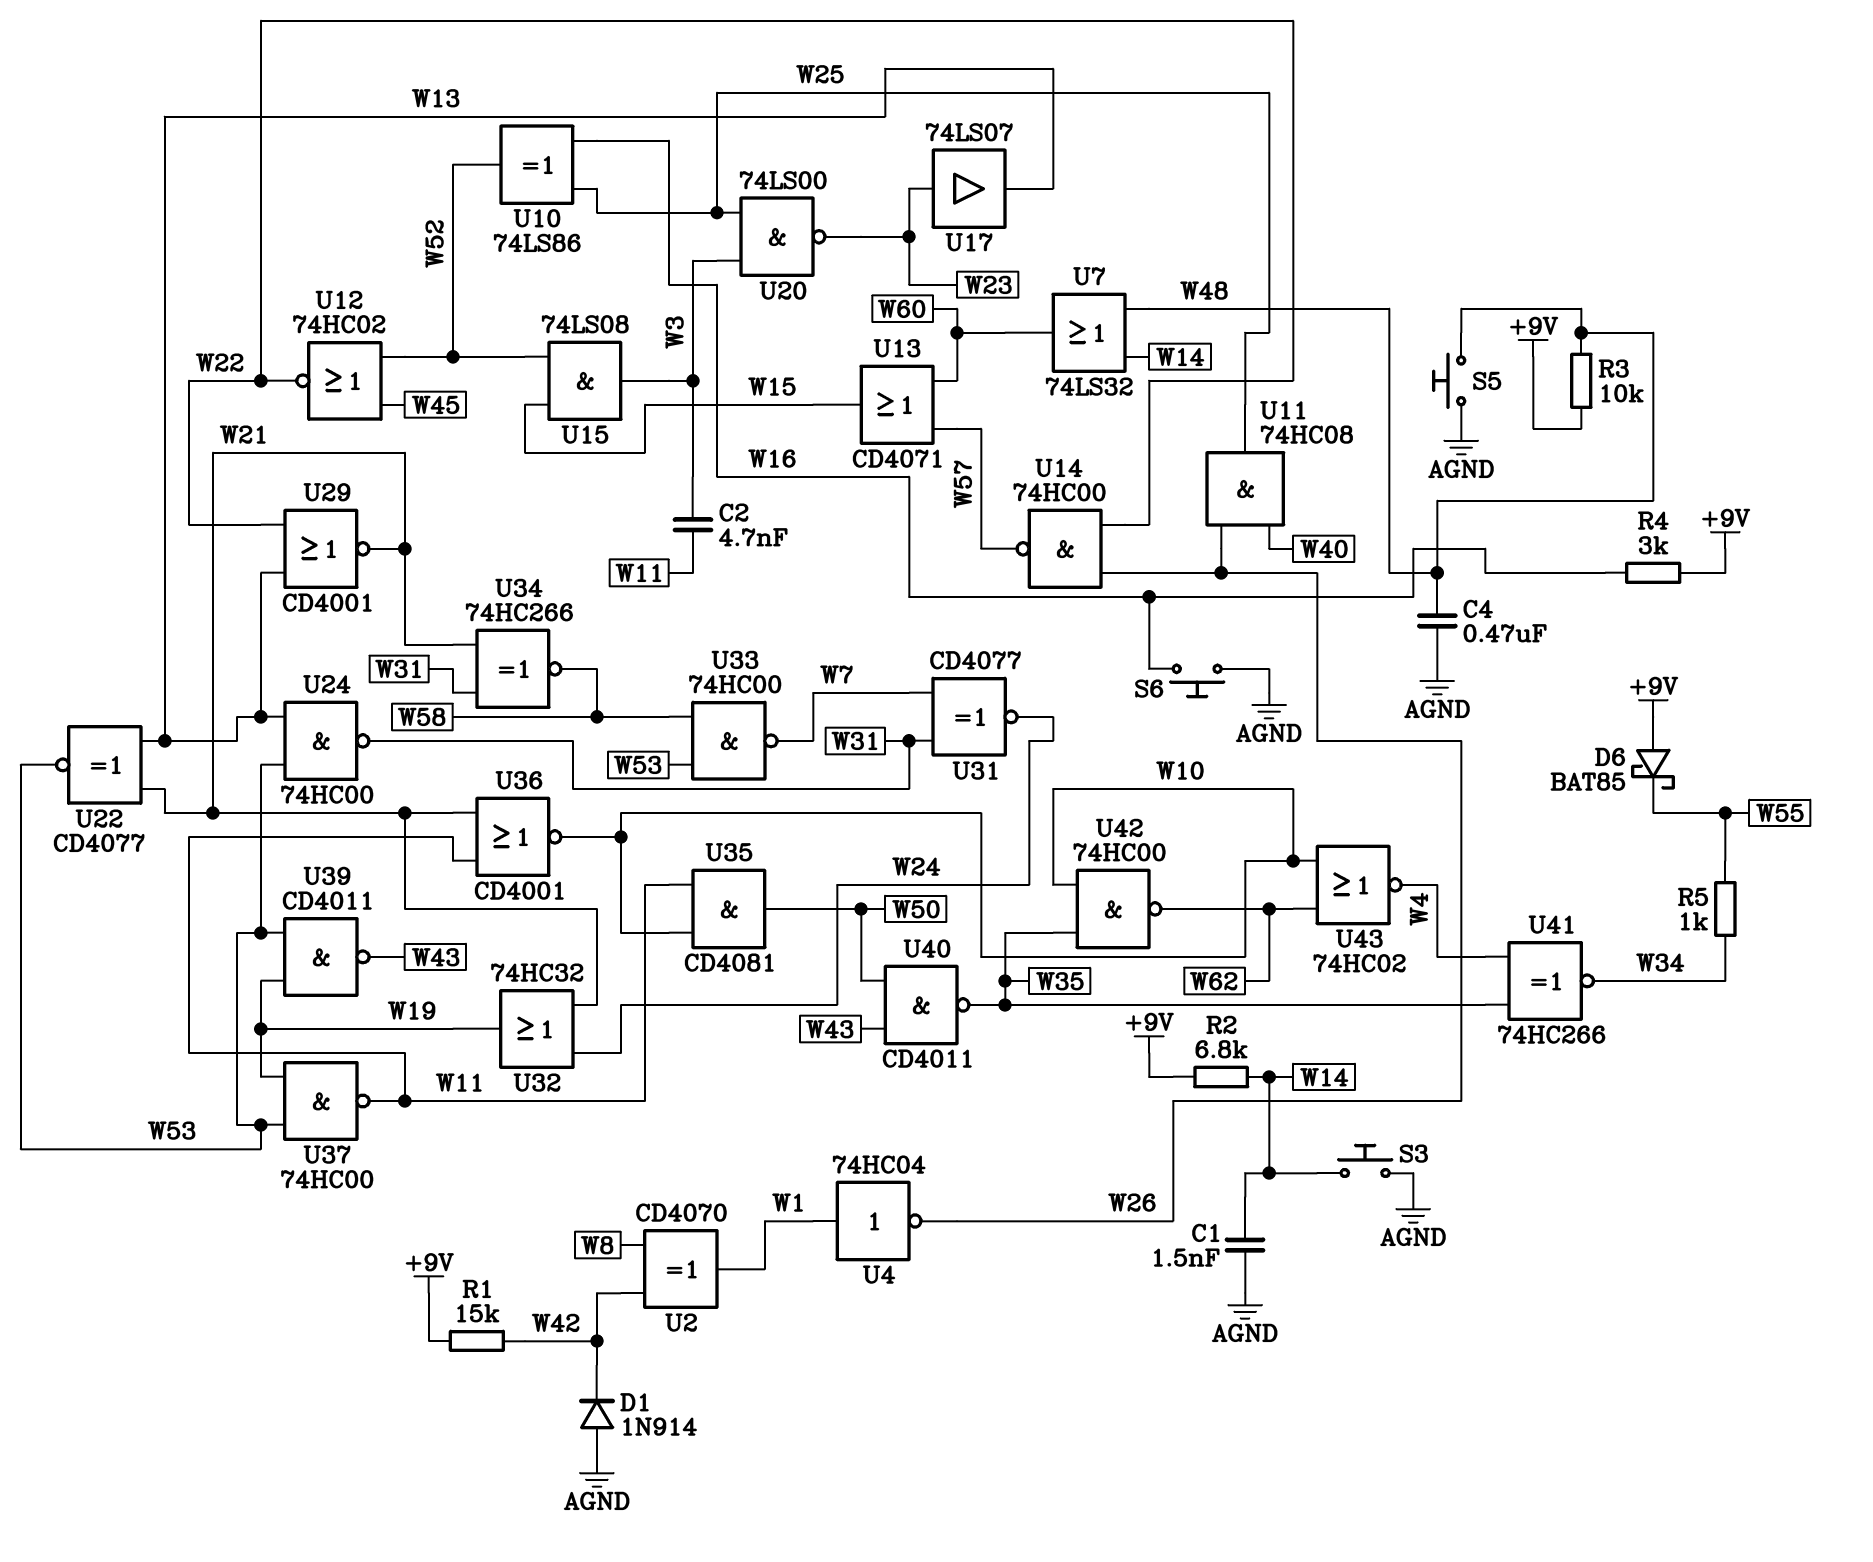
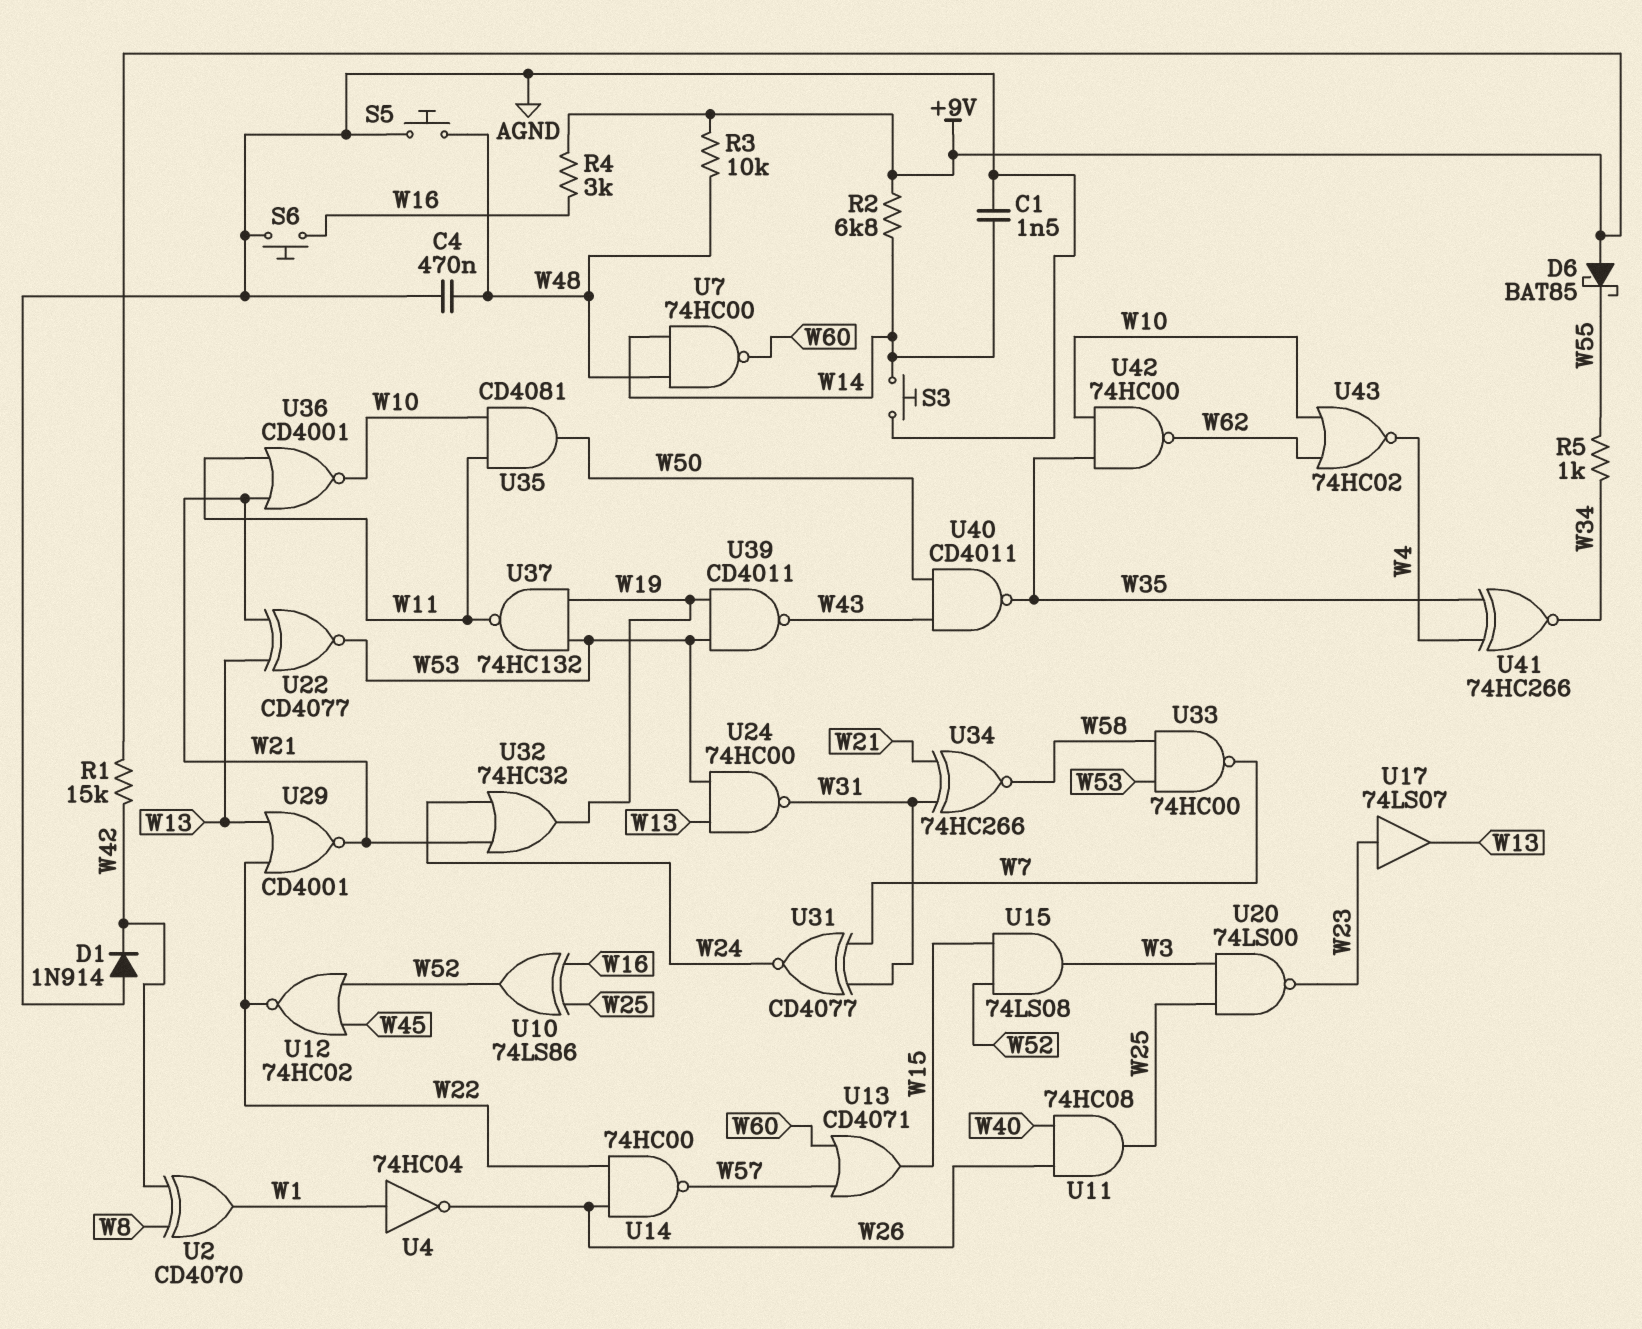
C2: 4.7nF (W3, W11) -> none
U7: OR 74LS32 (in W14, in W48, out W60) -> NAND 74HC00 (in W14, in W48, out W60)
U37: NAND 74HC00 (in W19, in W53, out W11) -> NAND 74HC132 (in W19, in W53, out W11)

